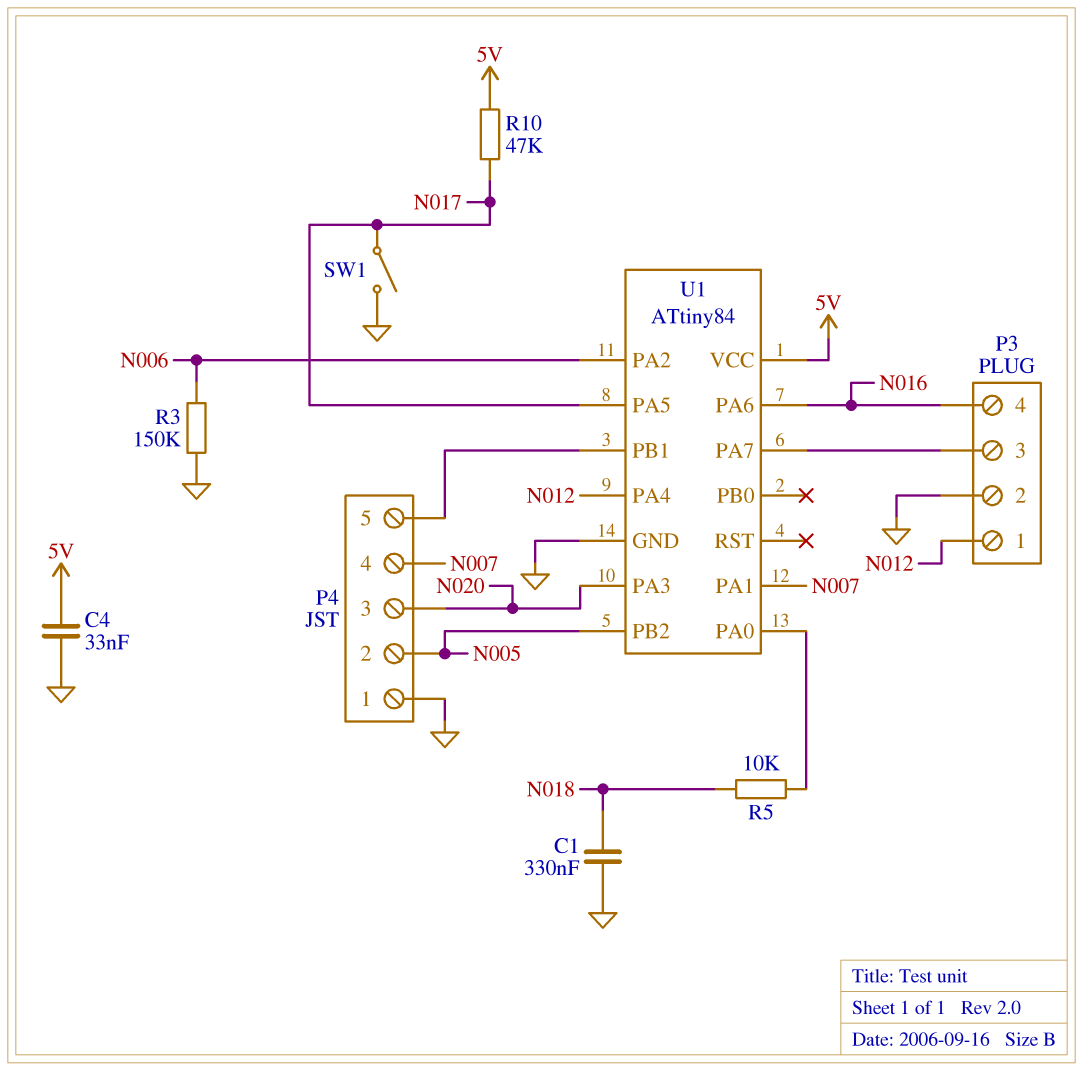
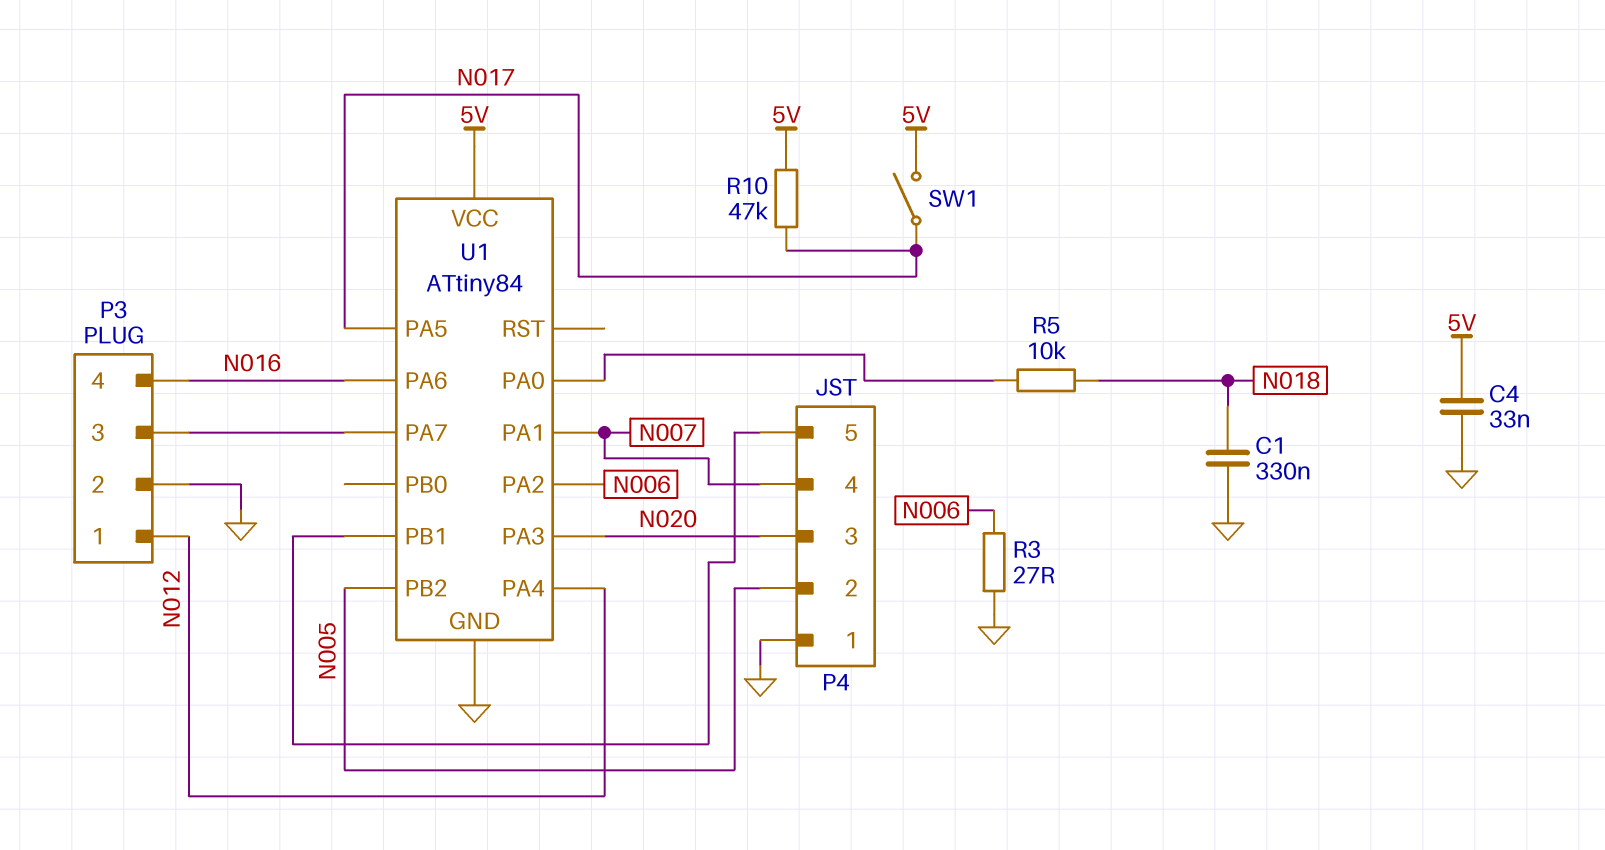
R3: 150k (GND, N006) -> 27 (GND, N006)
SW1: switch (GND, N017) -> switch (5V, N017)

